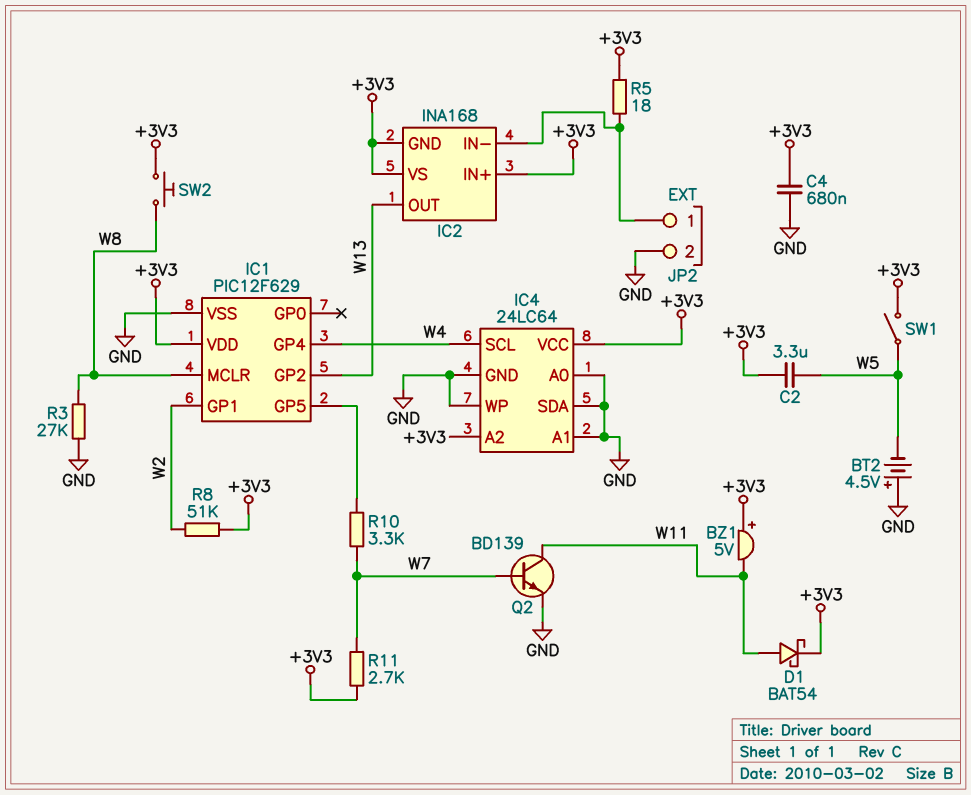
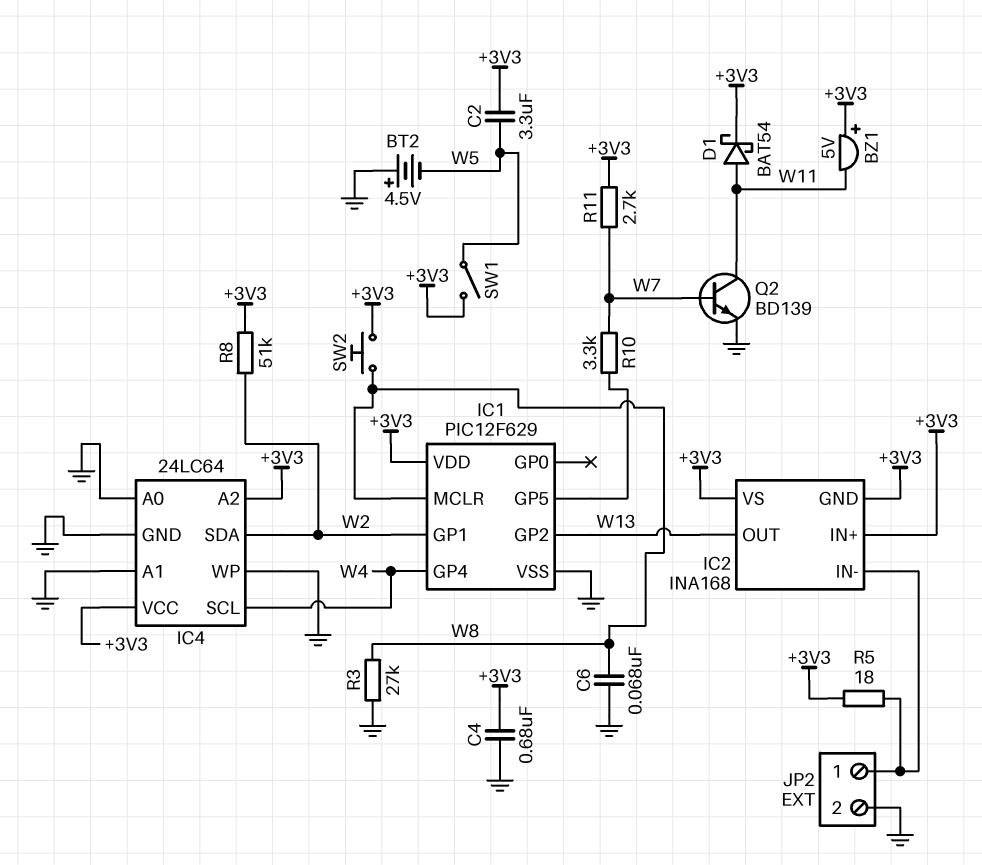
C6: none -> 68nF (GND, W8)
IC4 pin SDA: GND -> W2

